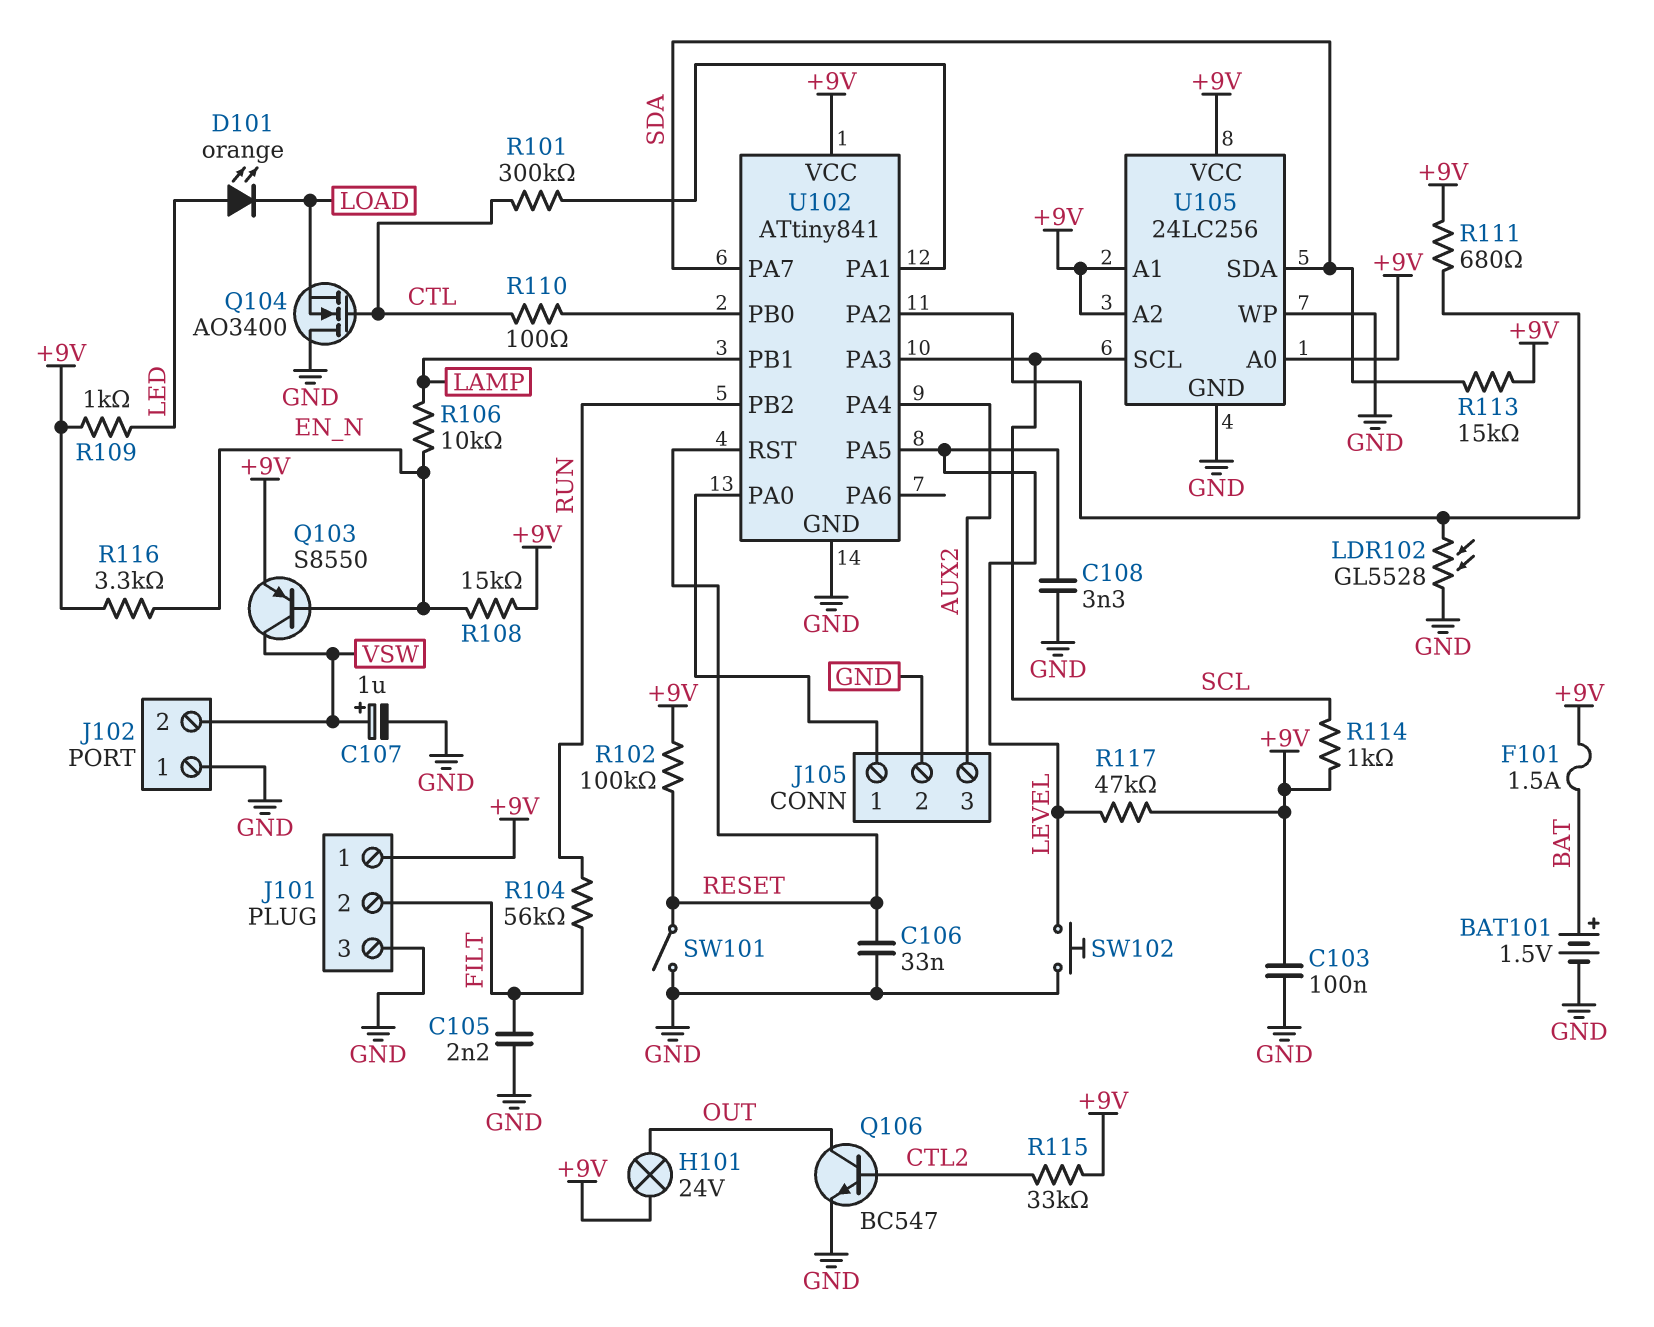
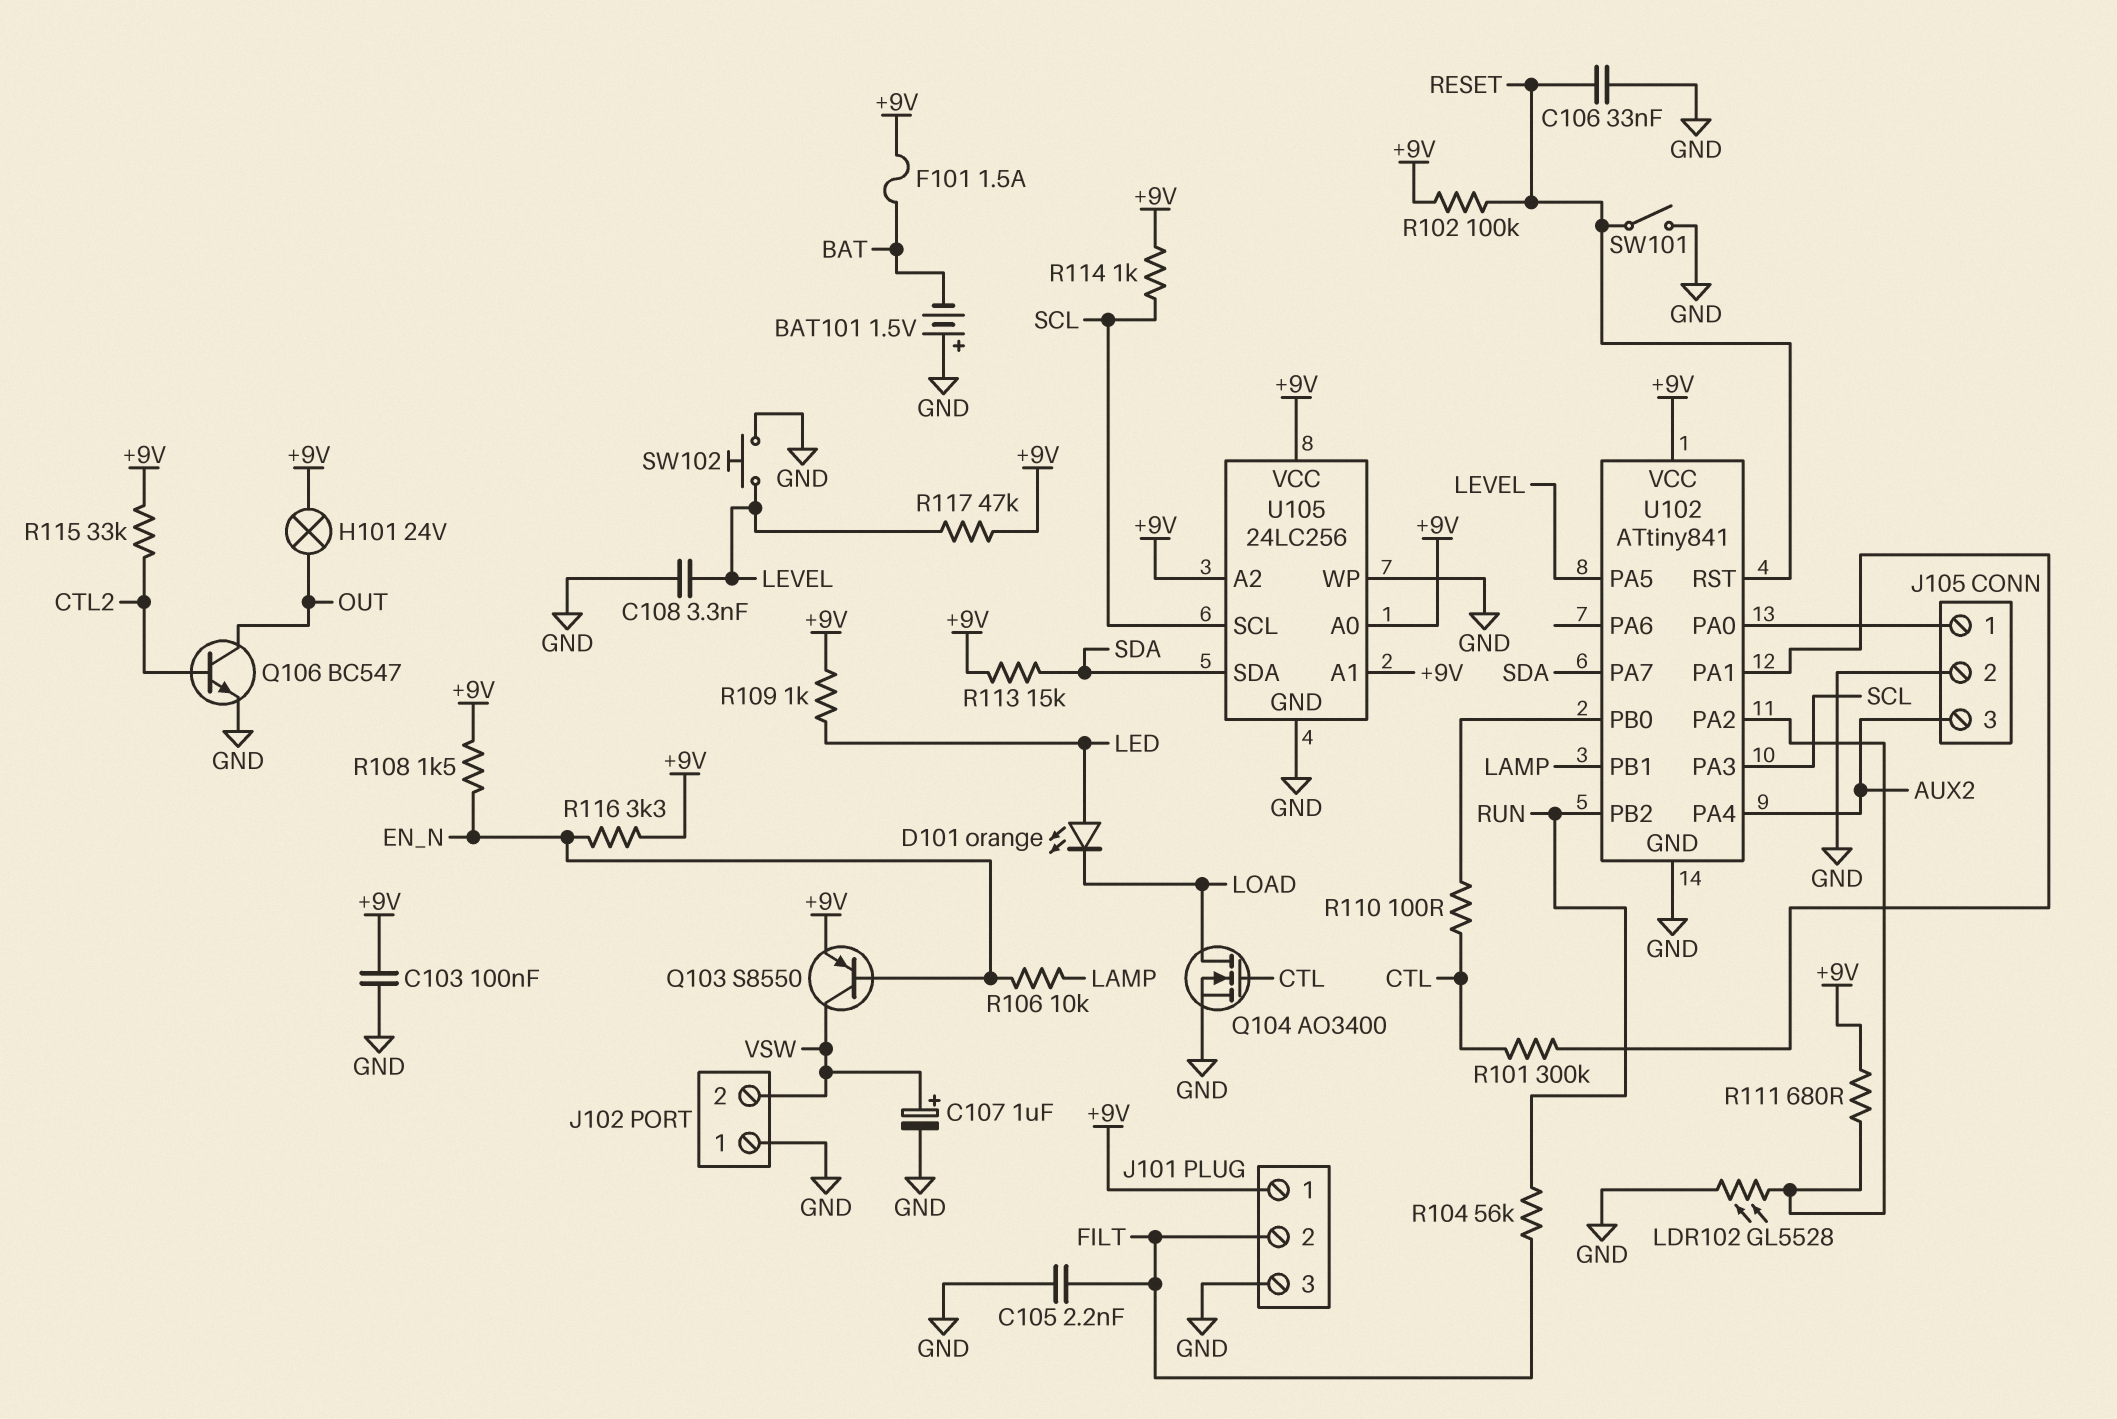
BAT101: 1.5V (plus BAT, minus GND) -> 1.5V (plus GND, minus BAT)
Q104: NMOS AO3400 (G CTL, D GND, S LOAD) -> NMOS AO3400 (G CTL, D LOAD, S GND)
R108: 15k (+9V, EN_N) -> 1.5k (+9V, EN_N)

